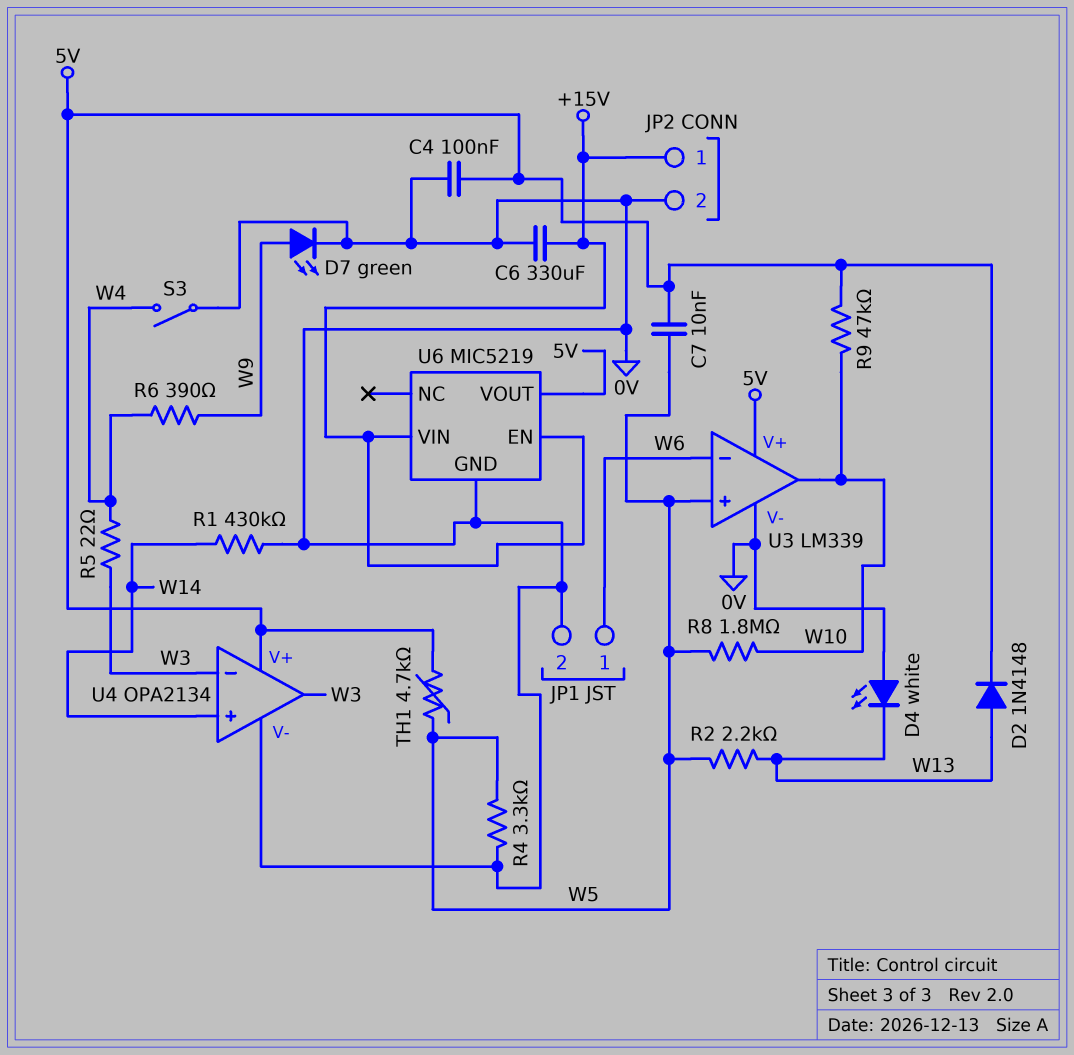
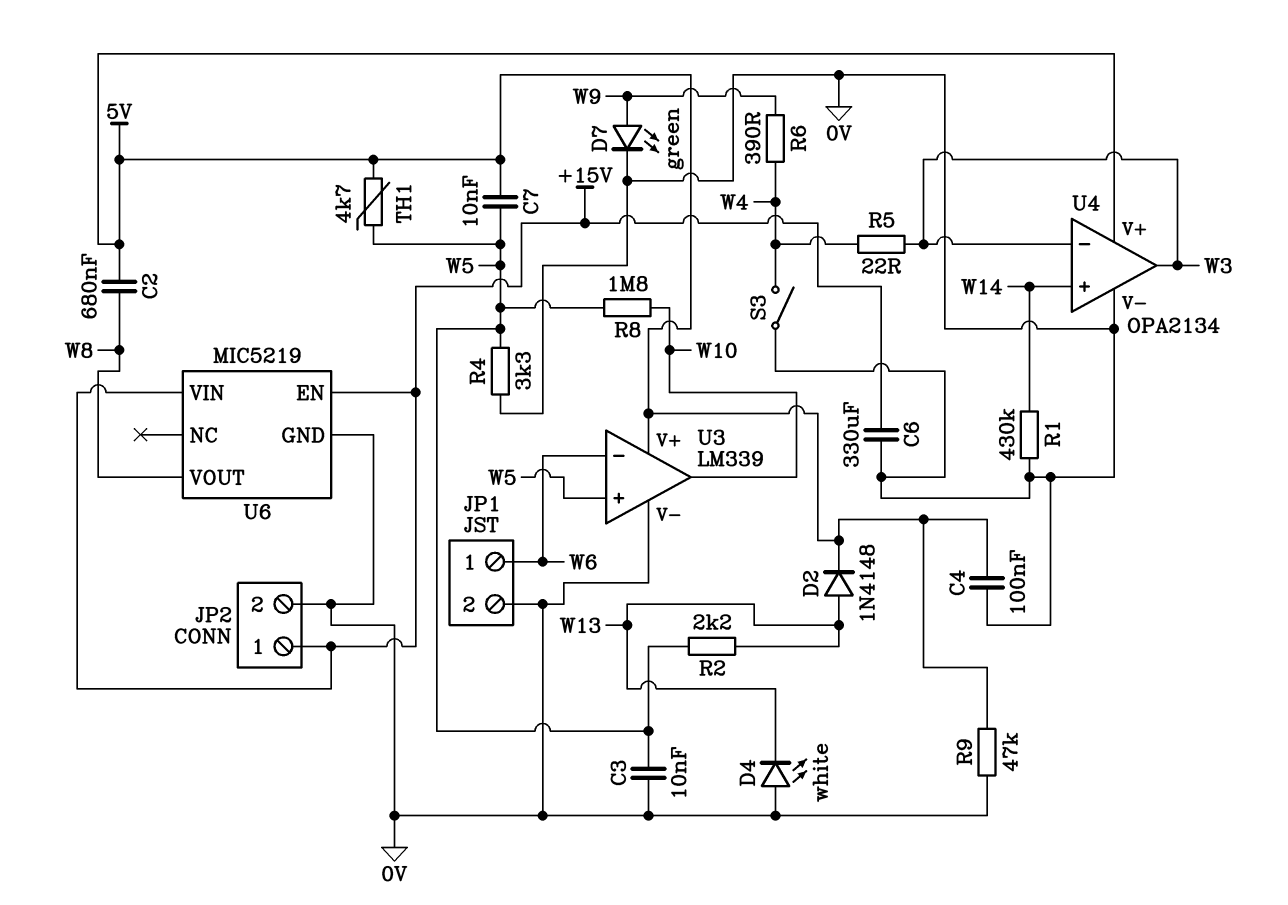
C2: none -> 680nF (5V, W8)
C3: none -> 10nF (0V, W5)
R9: 47k (5V, W10) -> 47k (0V, 5V)
U6 pin VOUT: 5V -> W8

